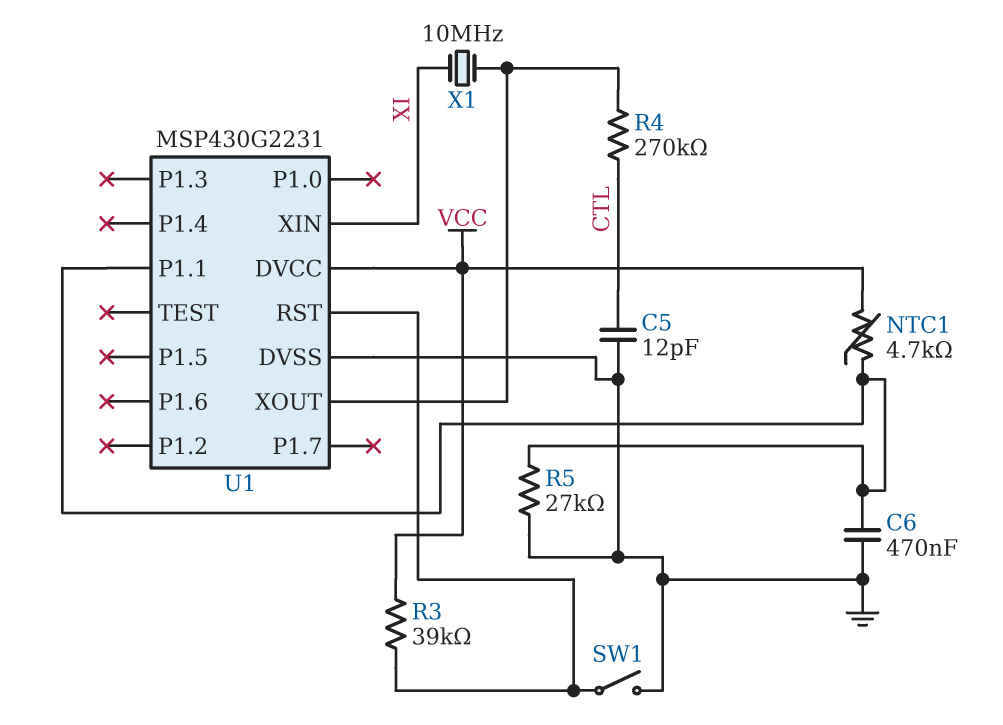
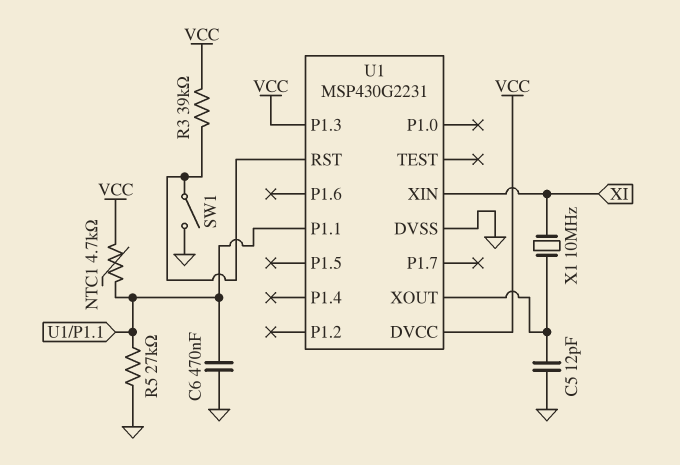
C5: 12pF (CTL, GND) -> 12pF (GND, U1/XOUT)
R4: 270k (CTL, U1/XOUT) -> none
U1 pin P1.3: none -> VCC

